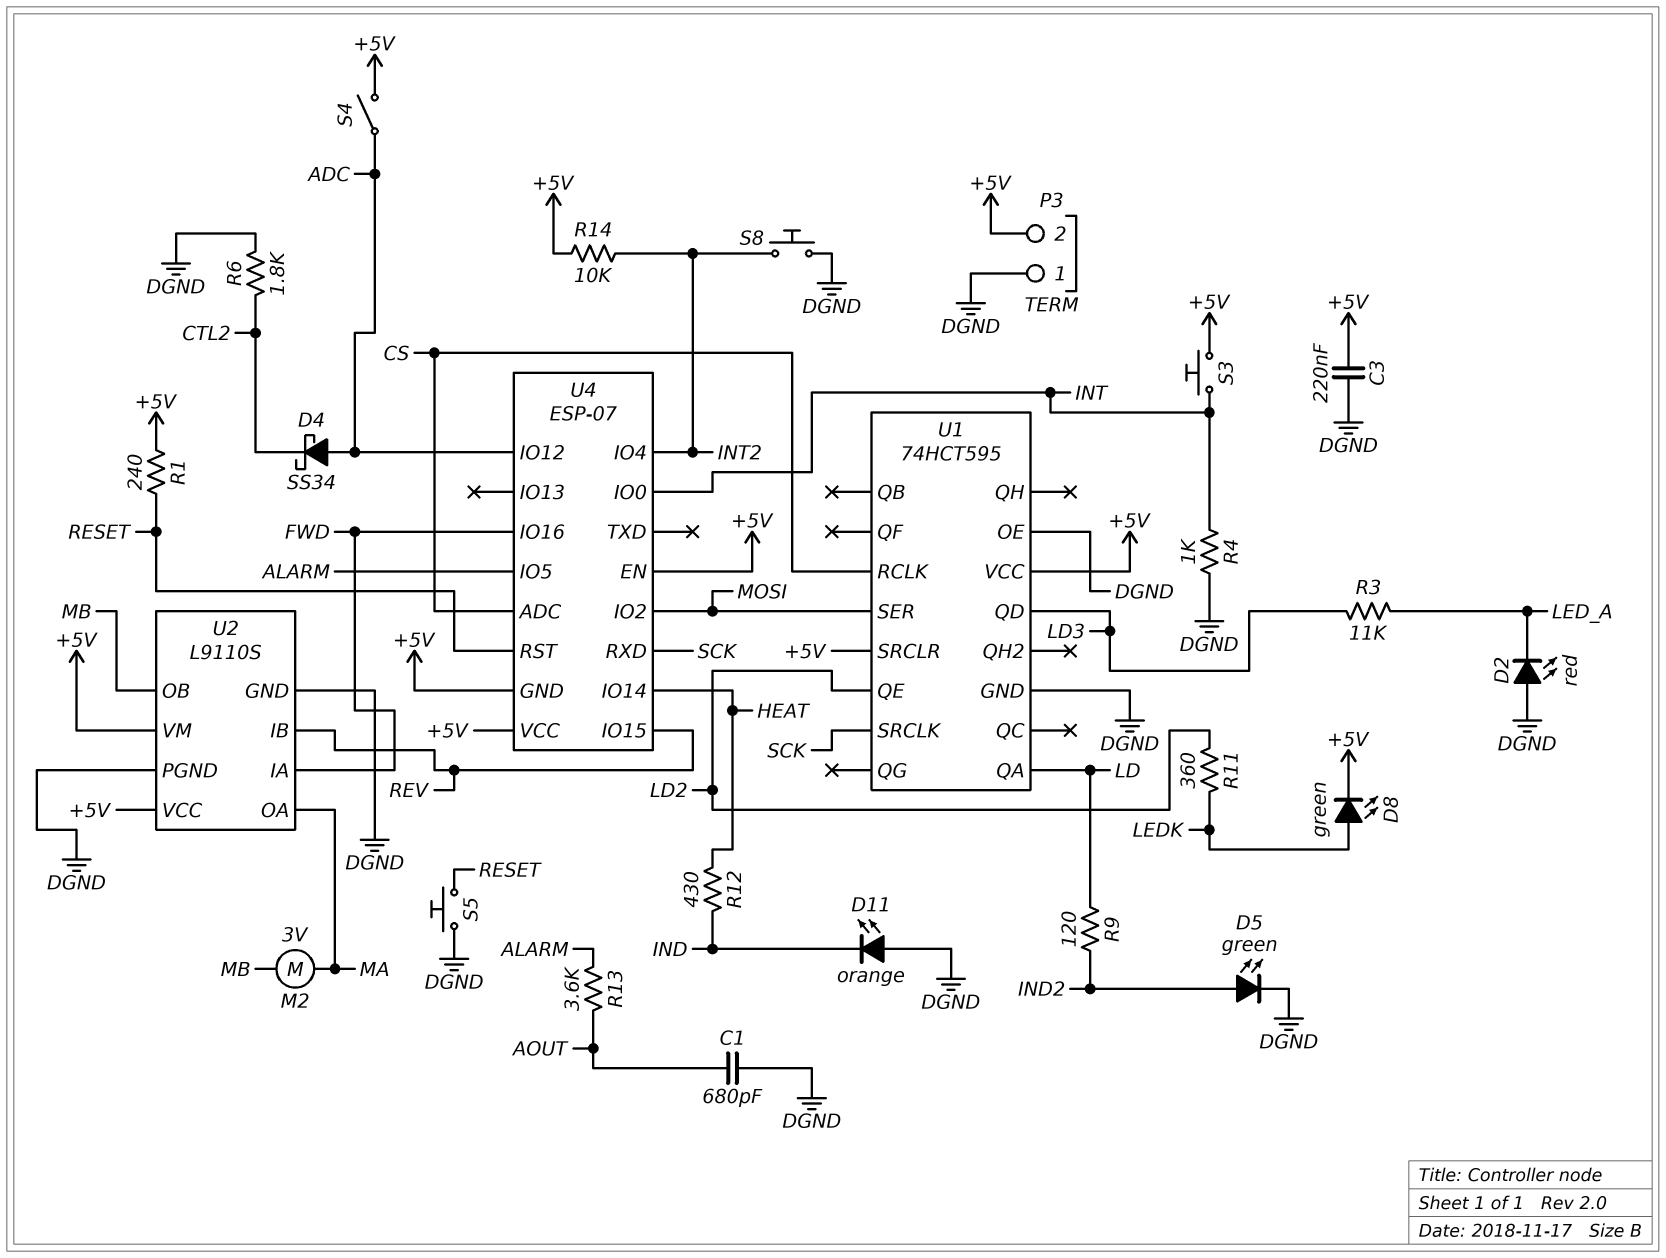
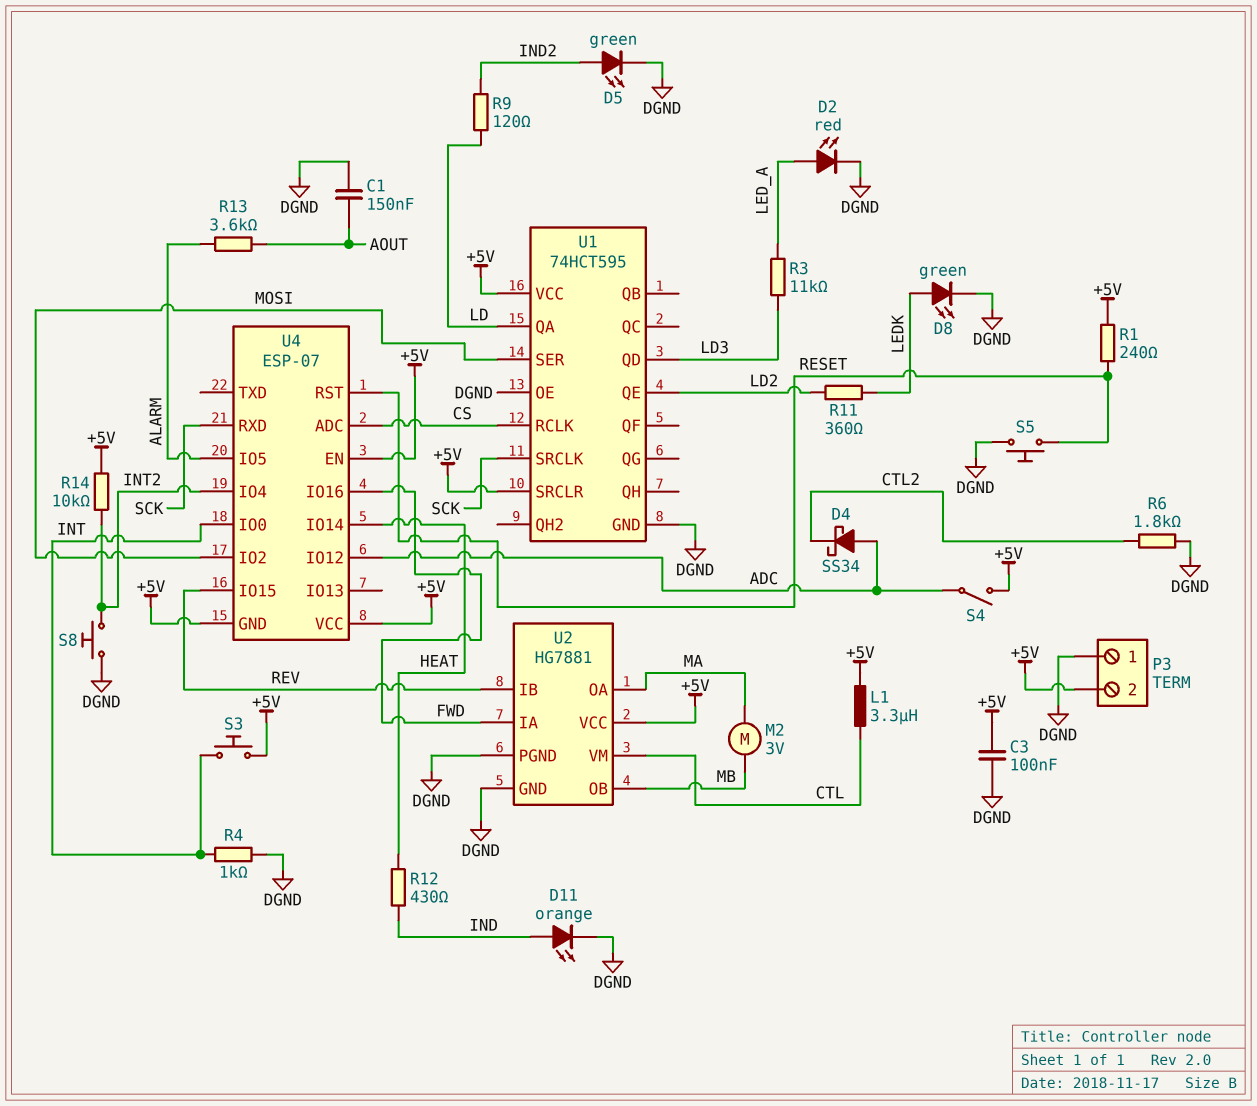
C1: 680pF (AOUT, DGND) -> 150nF (AOUT, DGND)
C3: 220nF (+5V, DGND) -> 100nF (+5V, DGND)
D2: LED red (A DGND, K LED_A) -> LED red (A LED_A, K DGND)
D8: LED green (A LEDK, K +5V) -> LED green (A LEDK, K DGND)
D11: LED orange (A DGND, K IND) -> LED orange (A IND, K DGND)
L1: none -> 3.3uH (+5V, CTL)
U2: L9110S -> HG7881
U2 pin VM: +5V -> CTL

